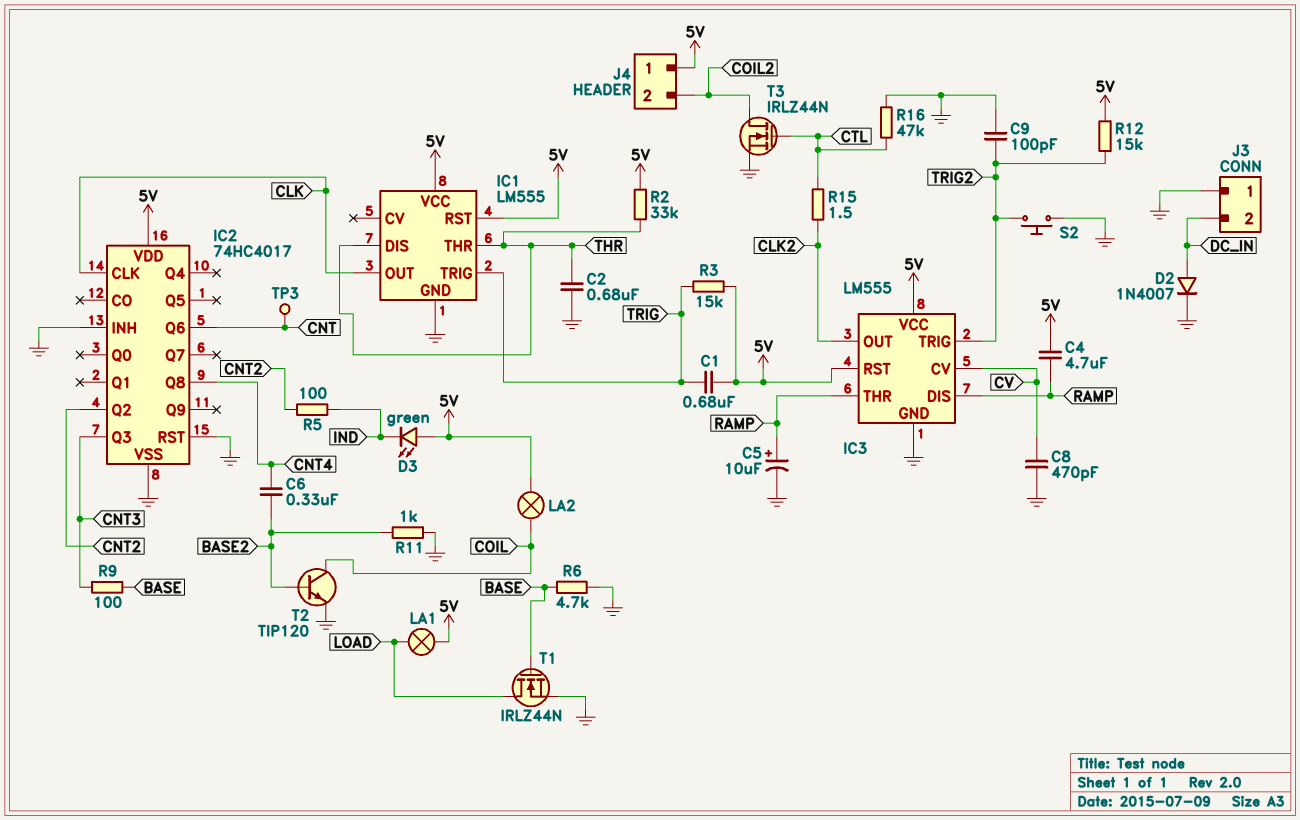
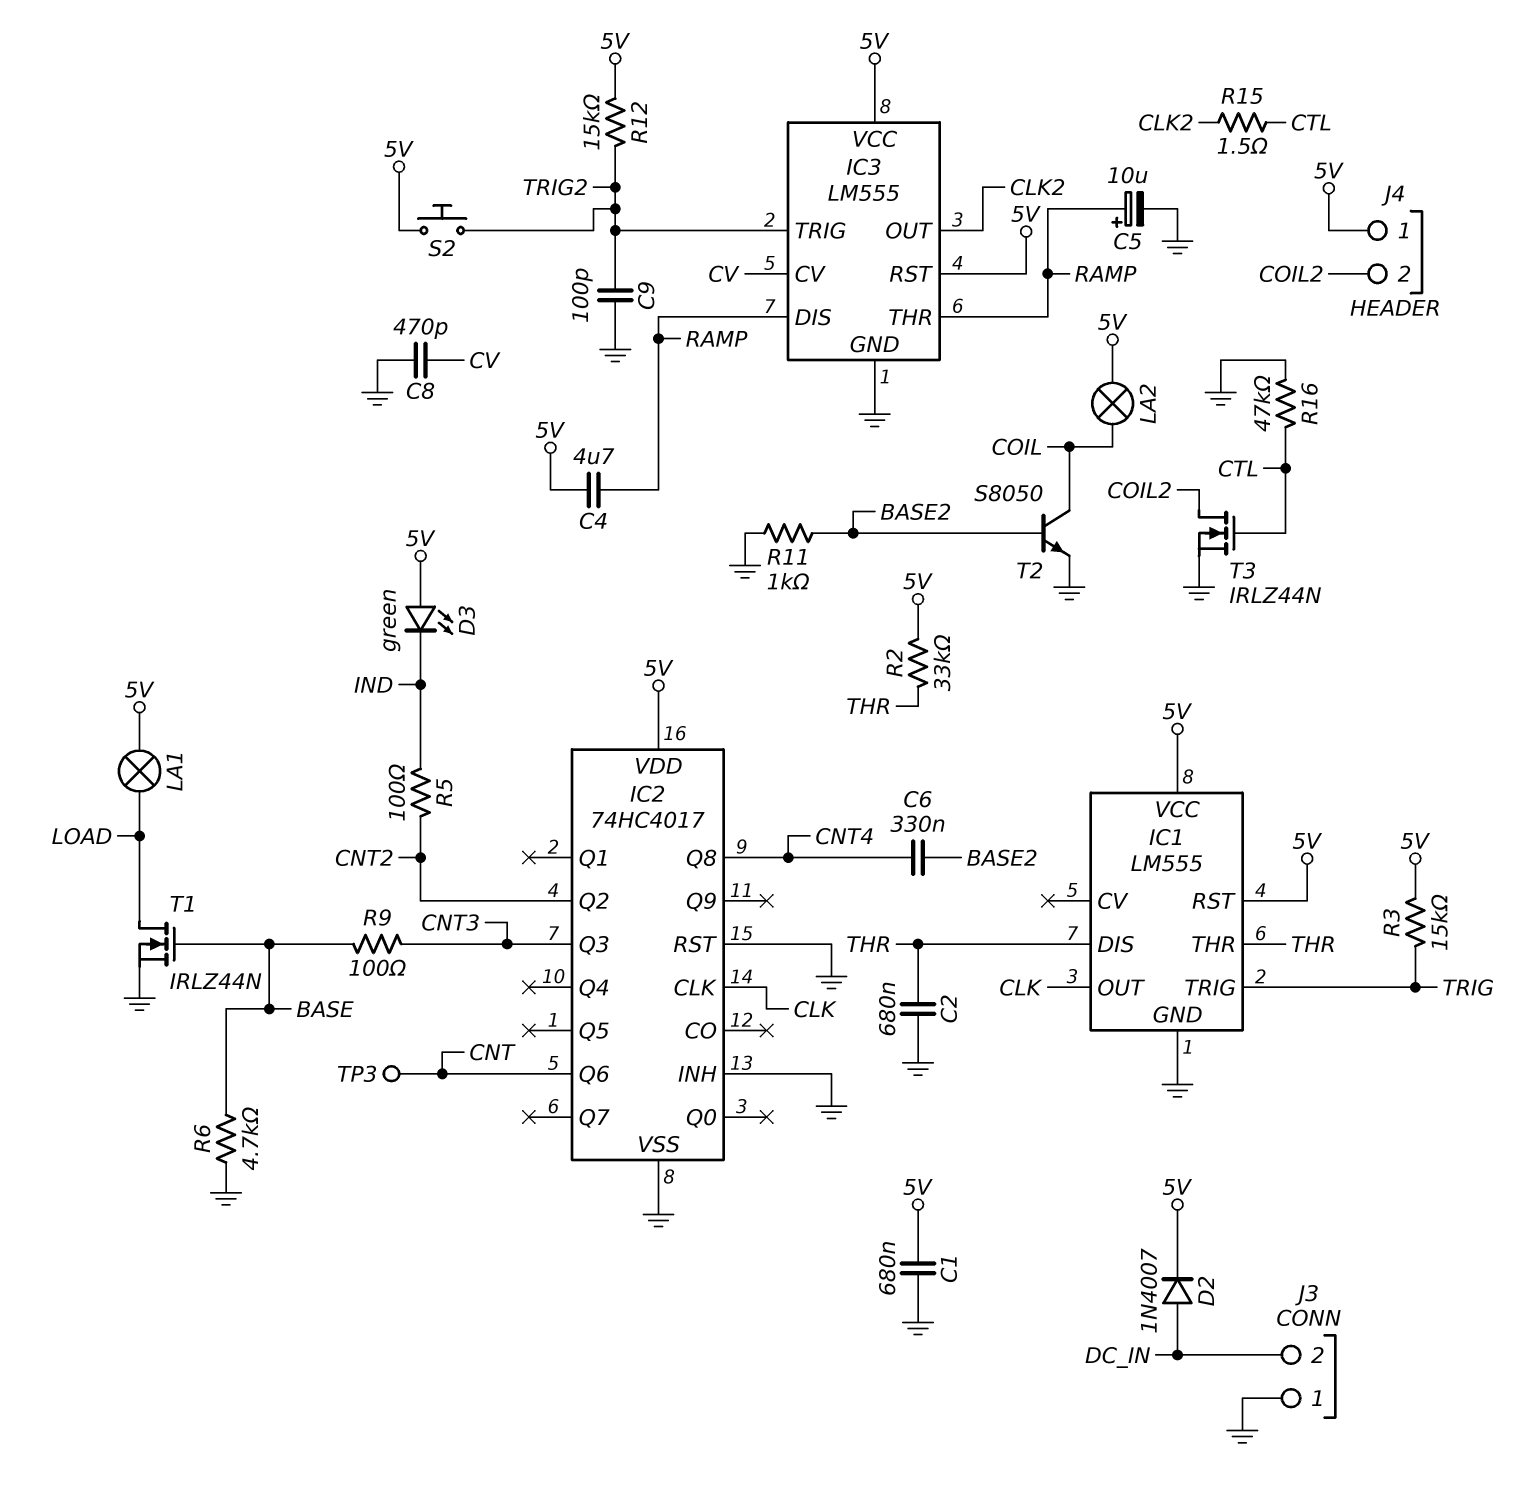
C1: 680nF (5V, TRIG) -> 680nF (5V, GND)
D2: diode 1N4007 (A DC_IN, K GND) -> diode 1N4007 (A DC_IN, K 5V)
S2: button (GND, TRIG2) -> button (5V, TRIG2)
T2: NPN TIP120 (B BASE2, C COIL, E GND) -> NPN S8050 (B BASE2, C COIL, E GND)

